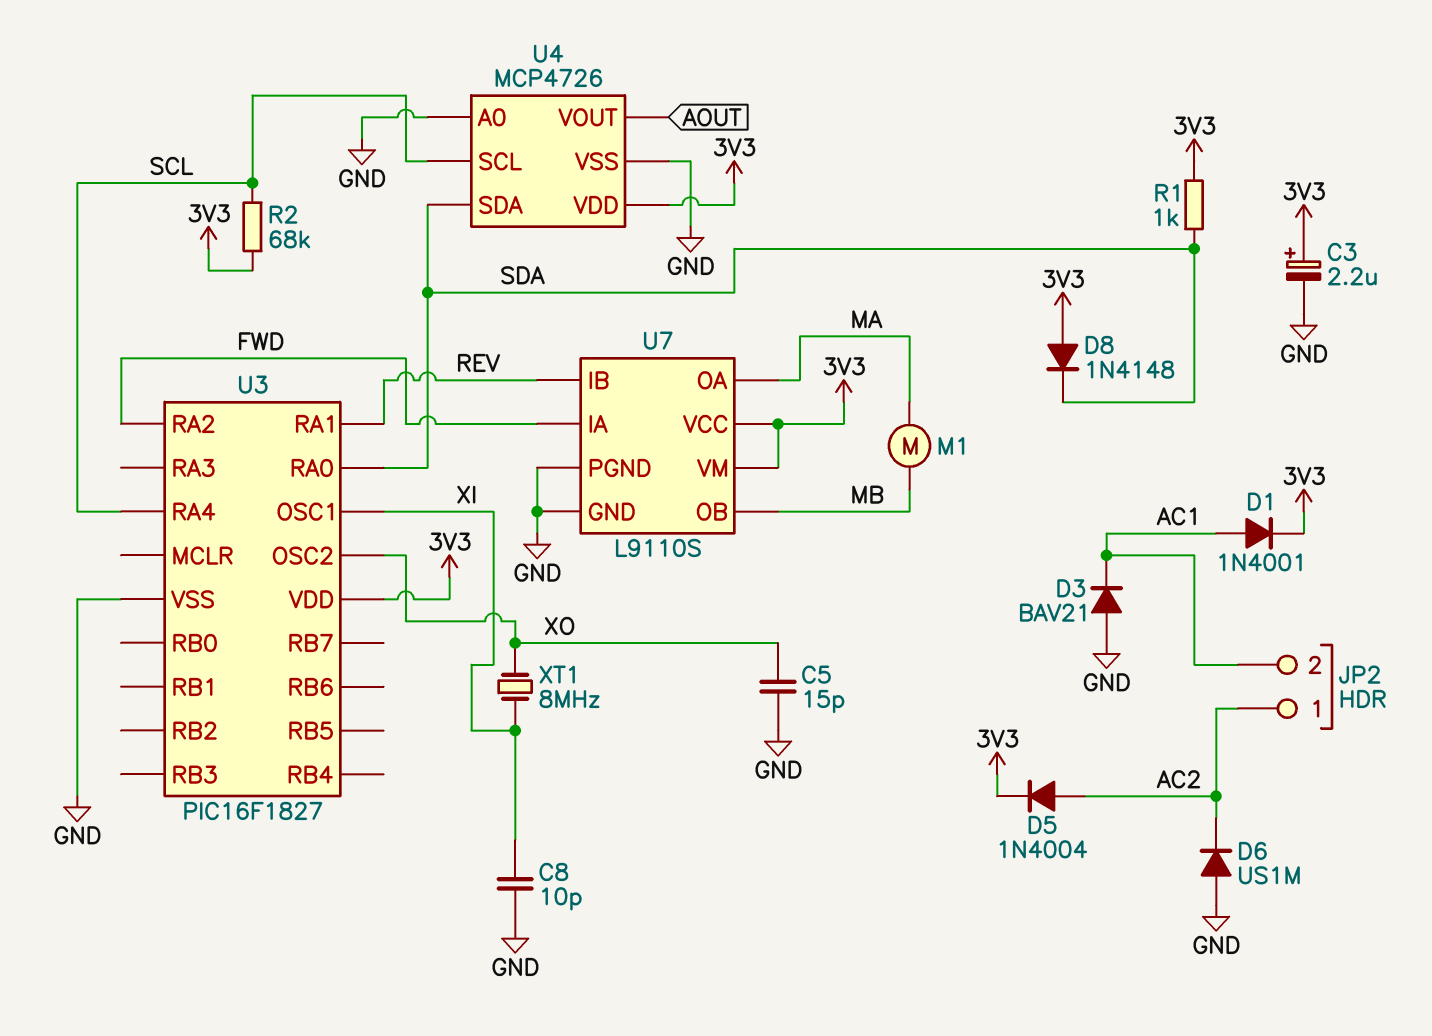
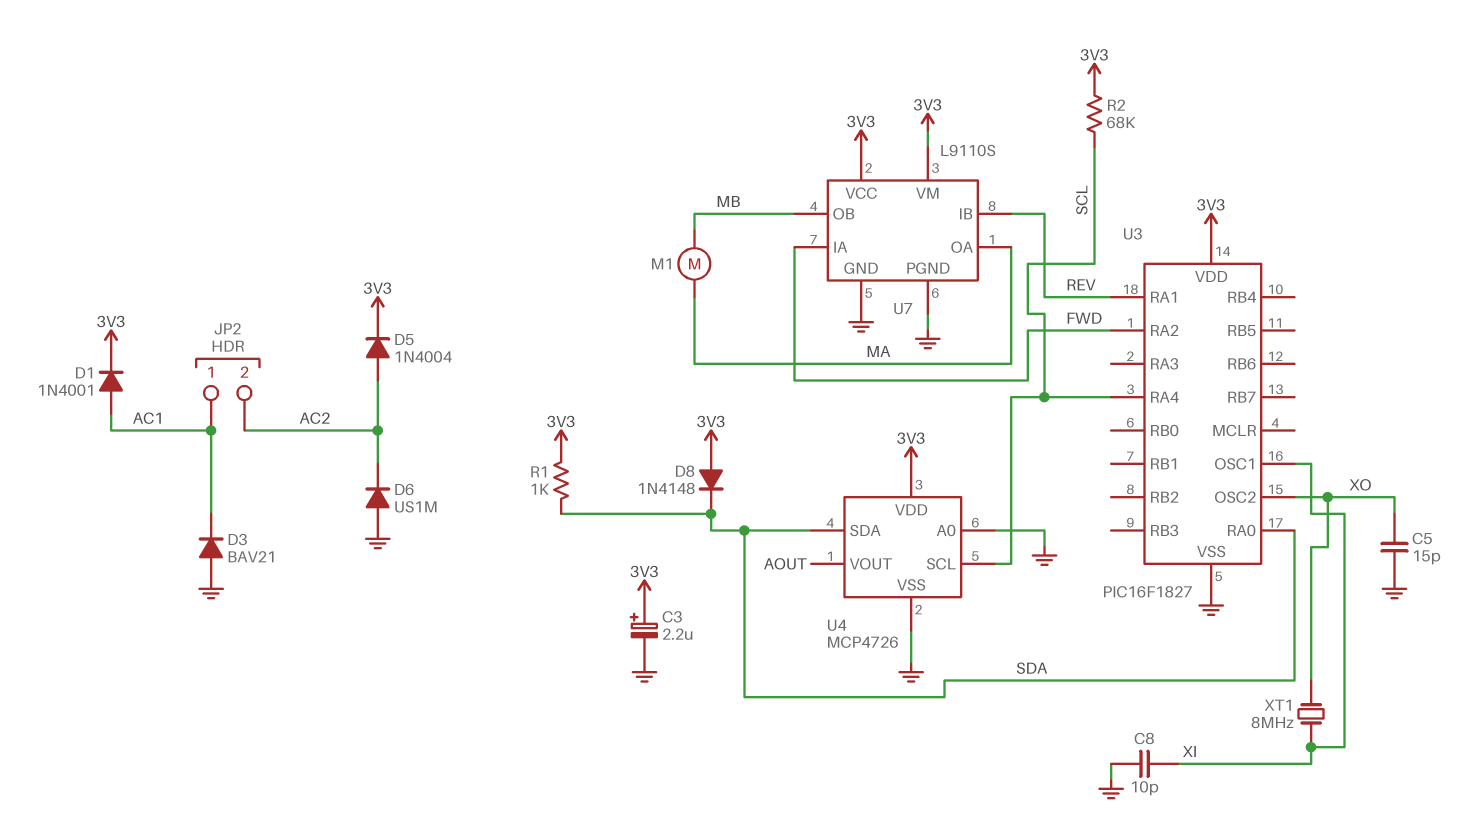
JP2 pin 1: AC2 -> AC1
JP2 pin 2: AC1 -> AC2

